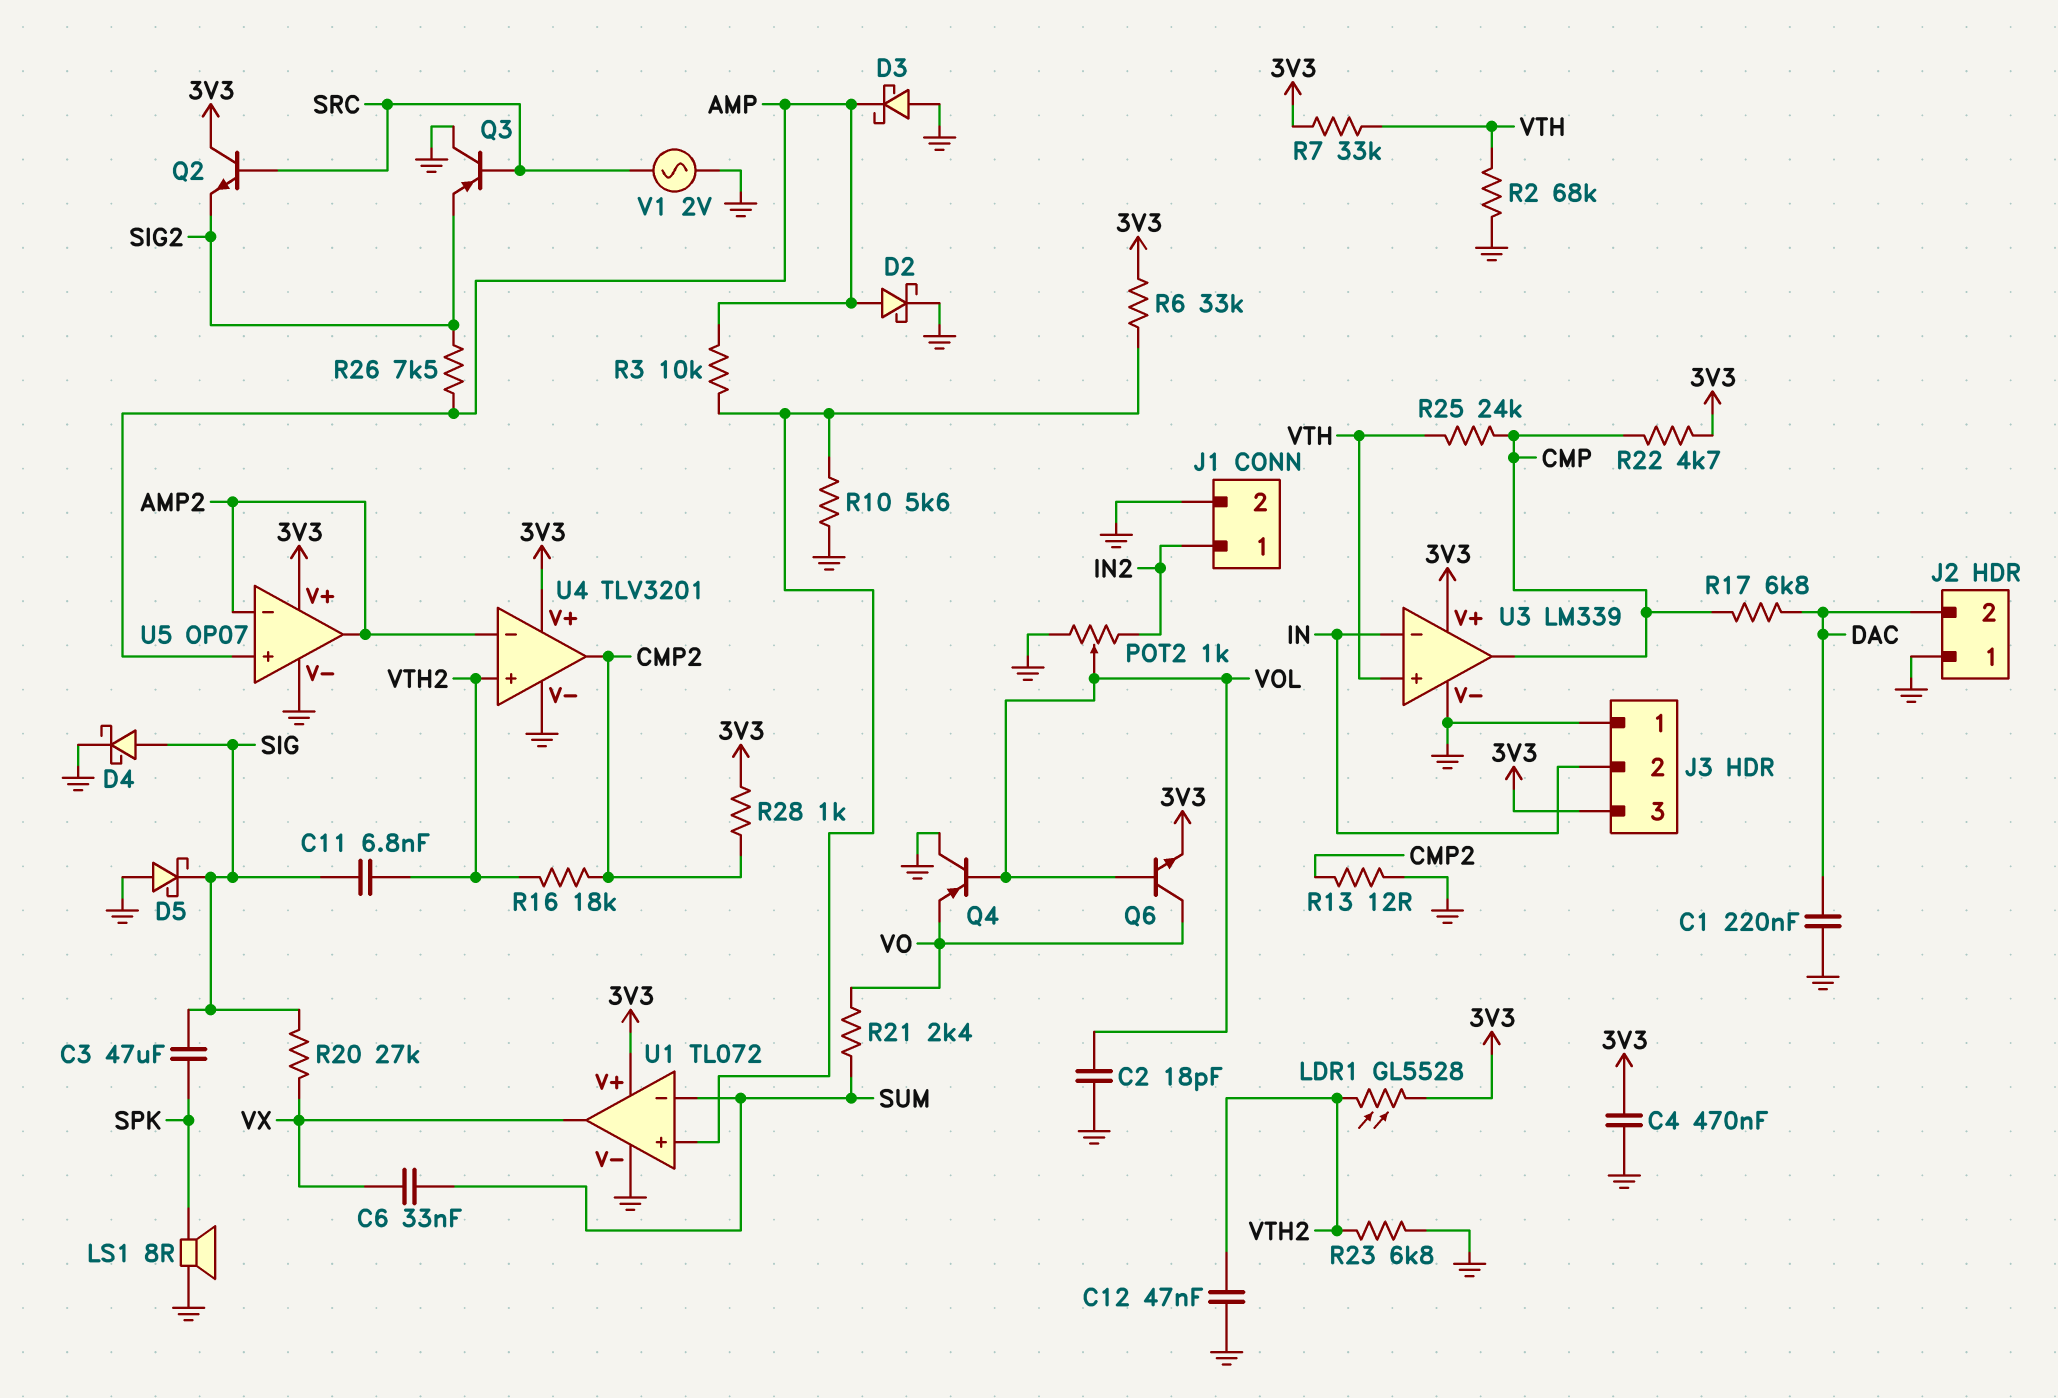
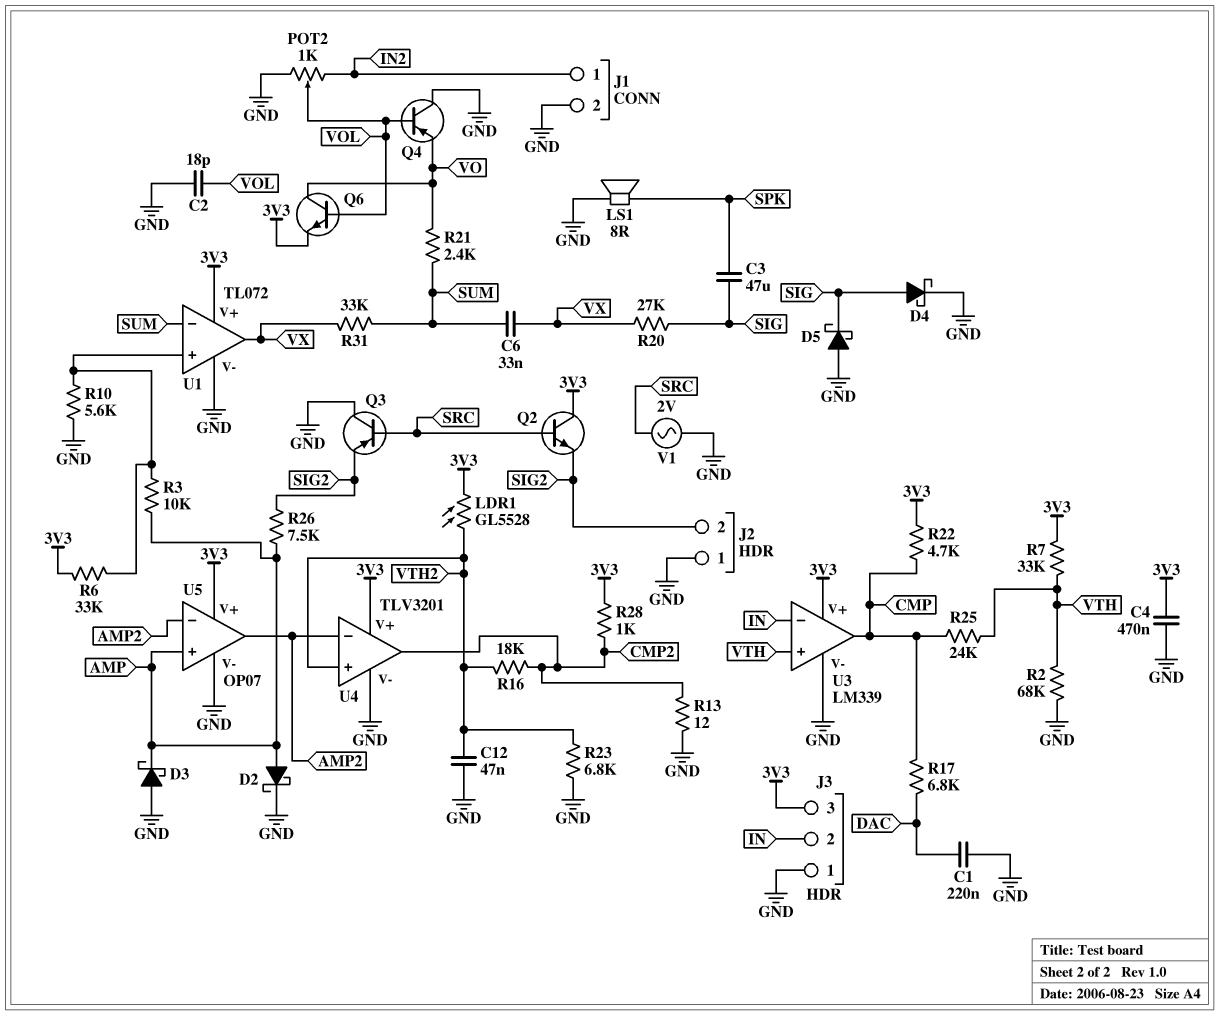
C11: 6.8nF (SIG, VTH2) -> none
J2 pin 2: DAC -> SIG2
R31: none -> 33k (SUM, VX)

